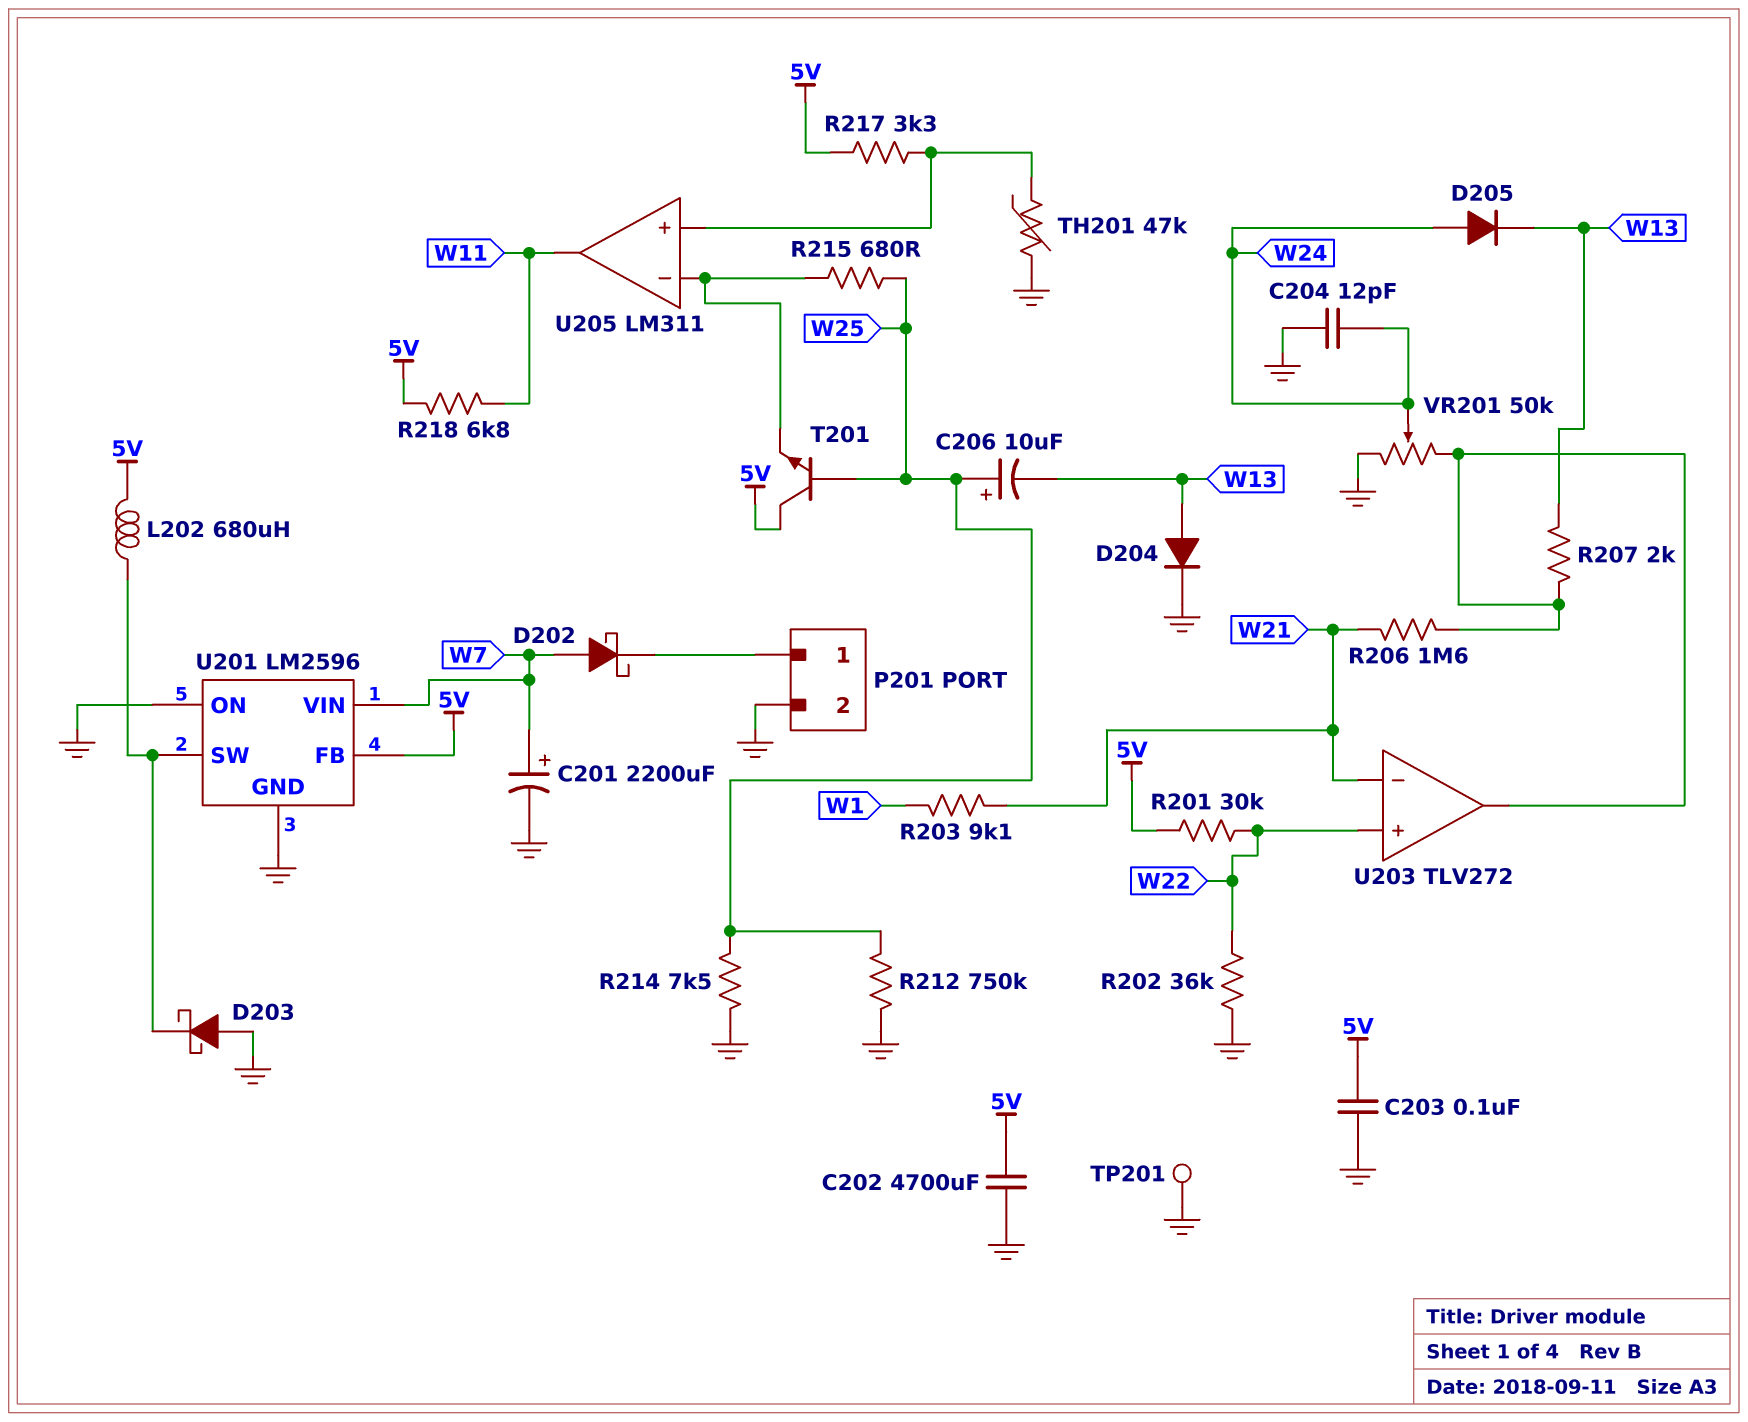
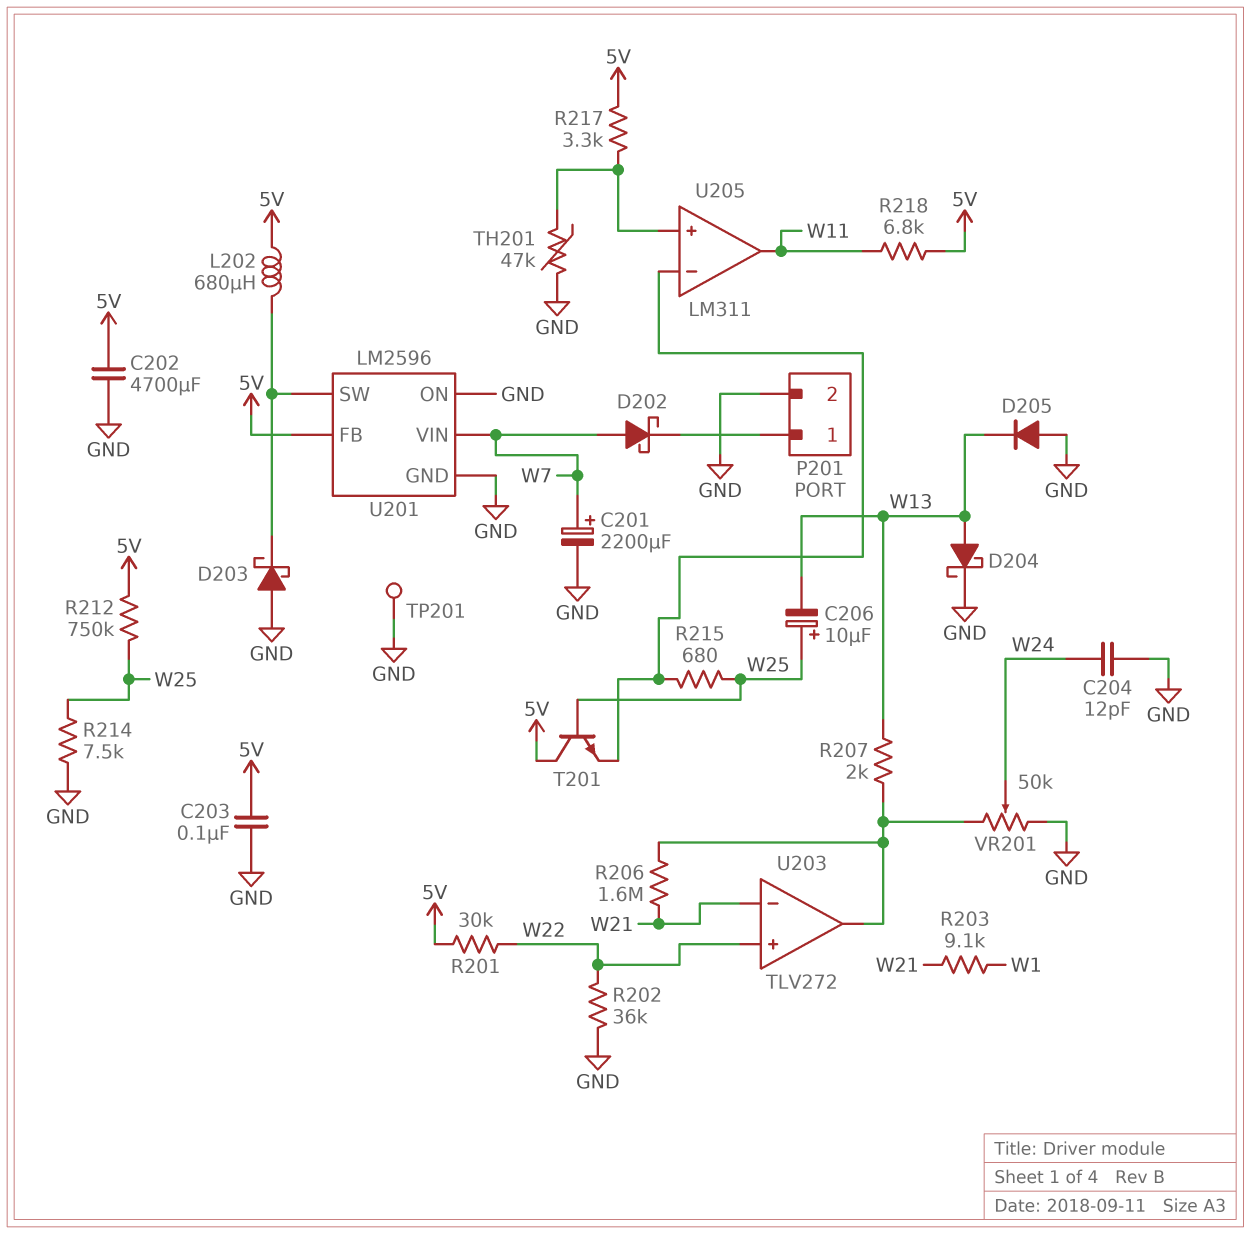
D204: diode (A W13, K GND) -> schottky (A W13, K GND)
D205: diode (A W24, K W13) -> diode (A GND, K W13)
R212: 750k (GND, W25) -> 750k (5V, W25)

